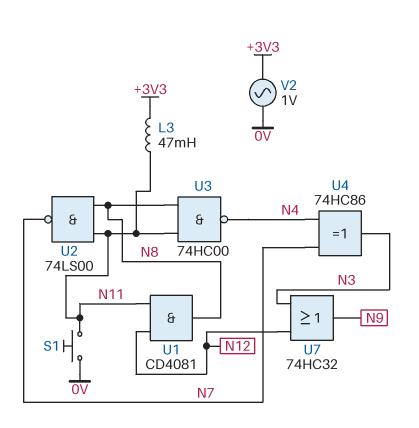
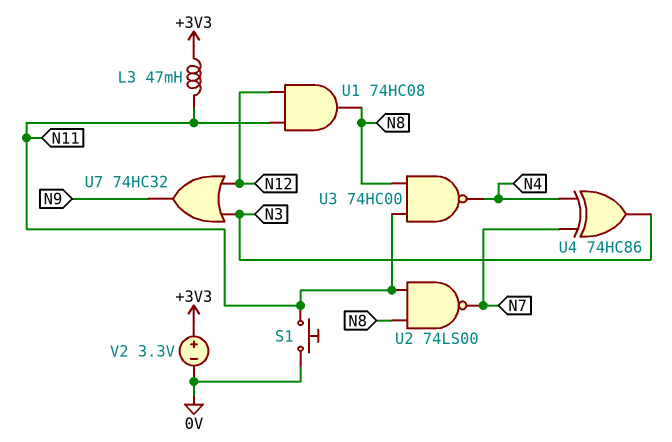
U1: AND CD4081 (in N11, in N12, out N8) -> AND 74HC08 (in N11, in N12, out N8)
V2: AC 1V (+3V3, 0V) -> 3.3V (plus +3V3, minus 0V)

